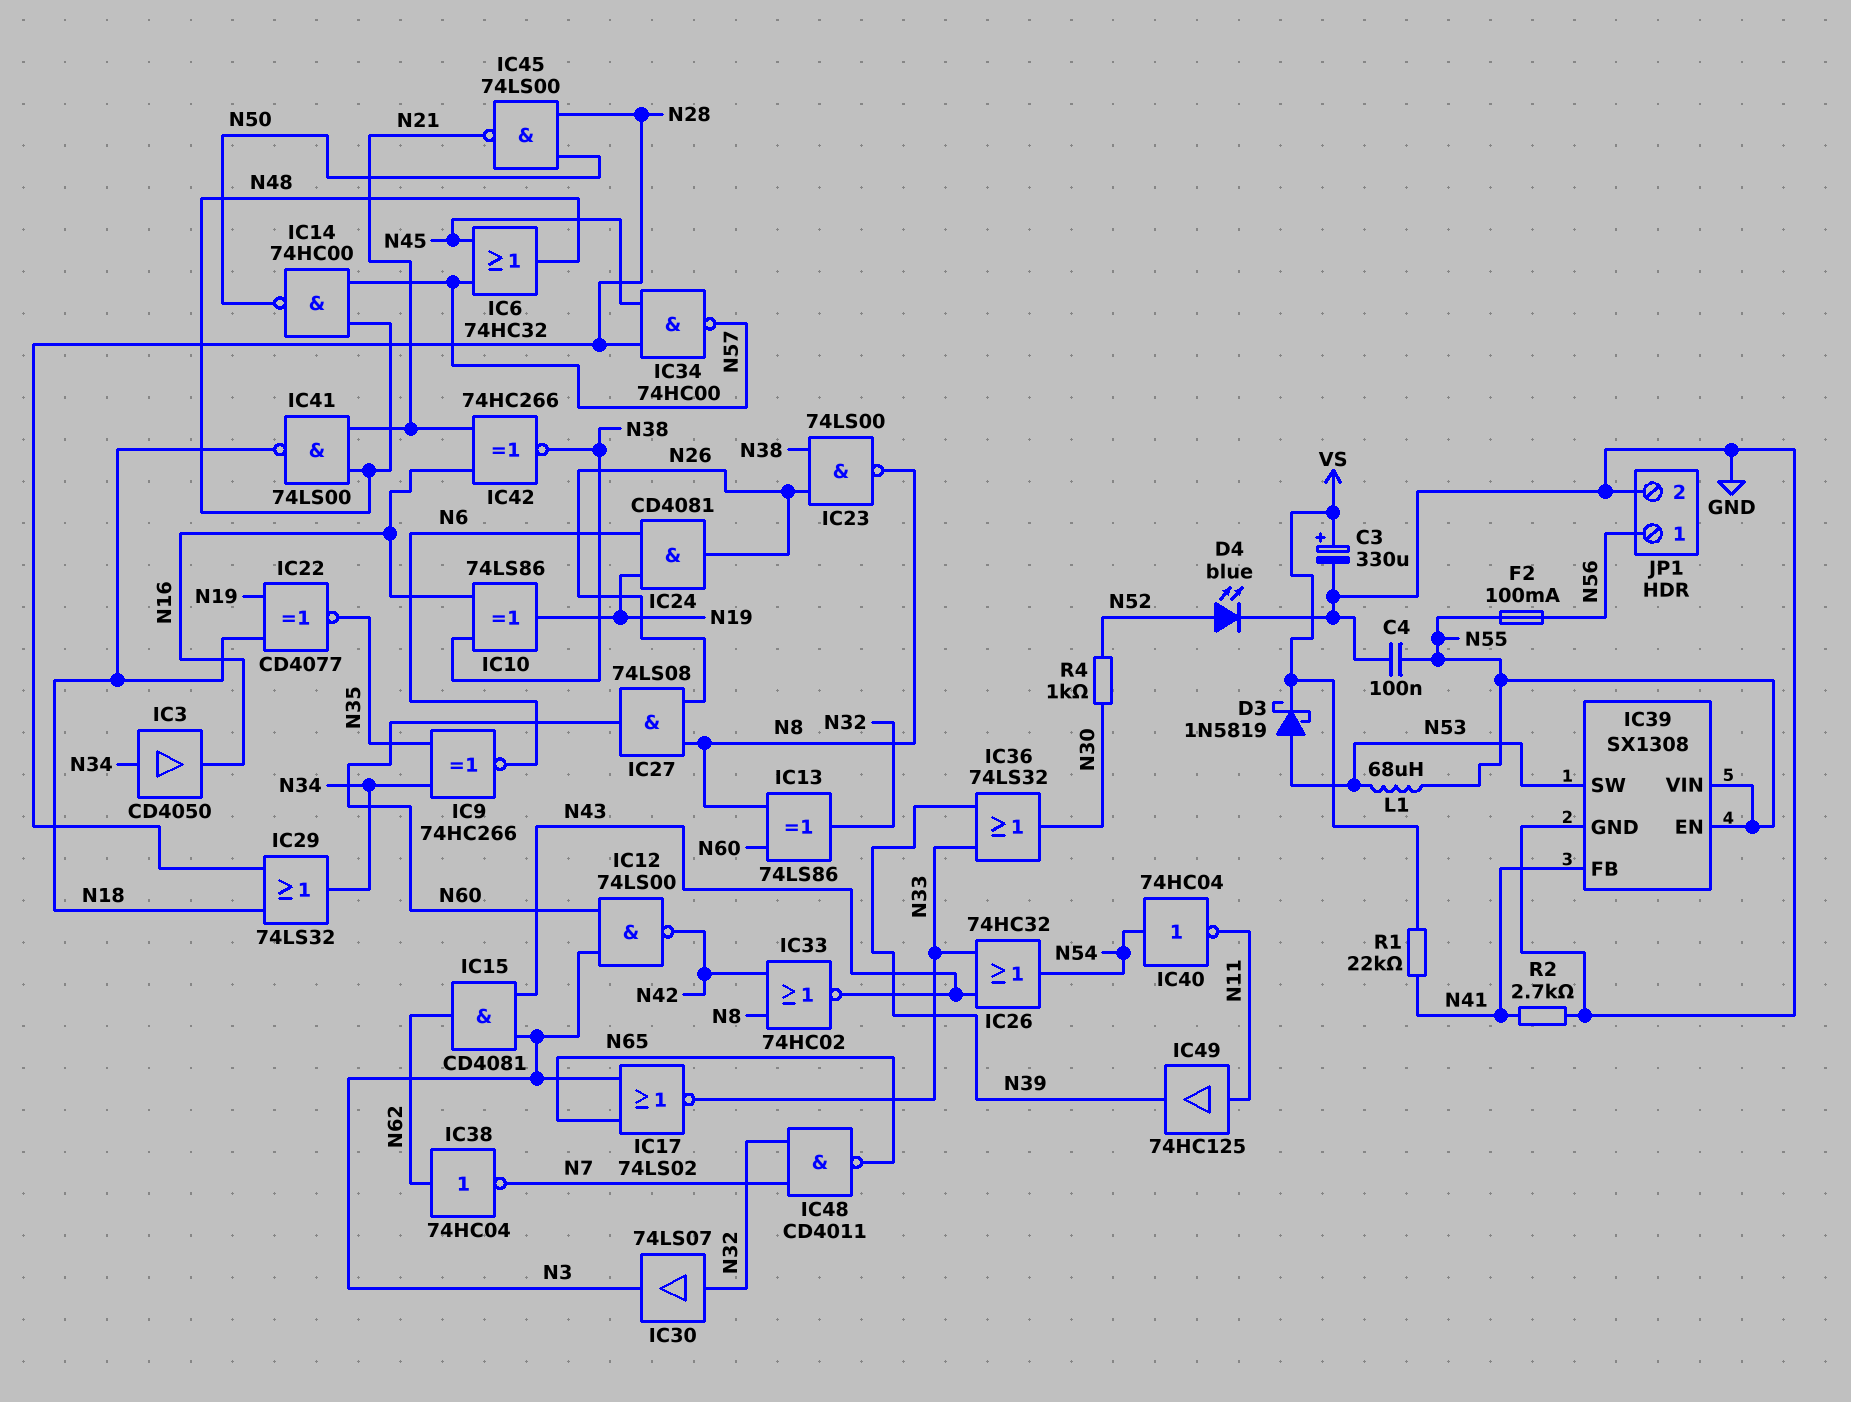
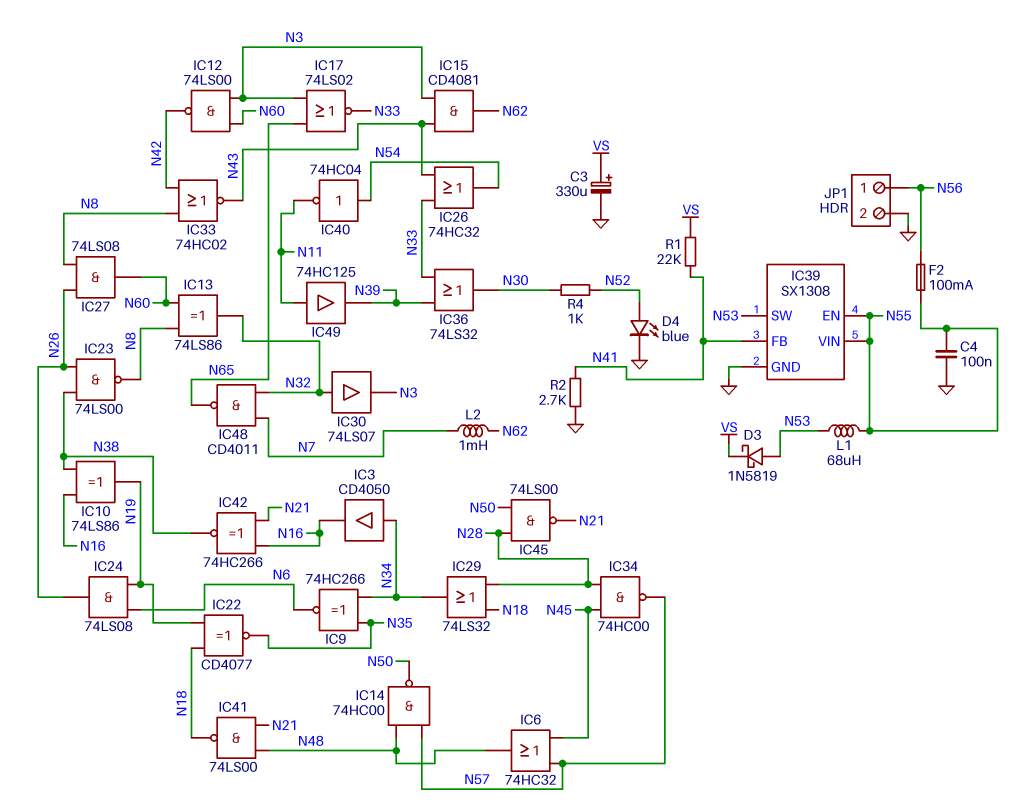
IC24: AND CD4081 (in N6, in N19, out N26) -> AND 74LS08 (in N6, in N19, out N26)
IC38: NOT 74HC04 (in N62, out N7) -> none
L2: none -> 1mH (N7, N62)

